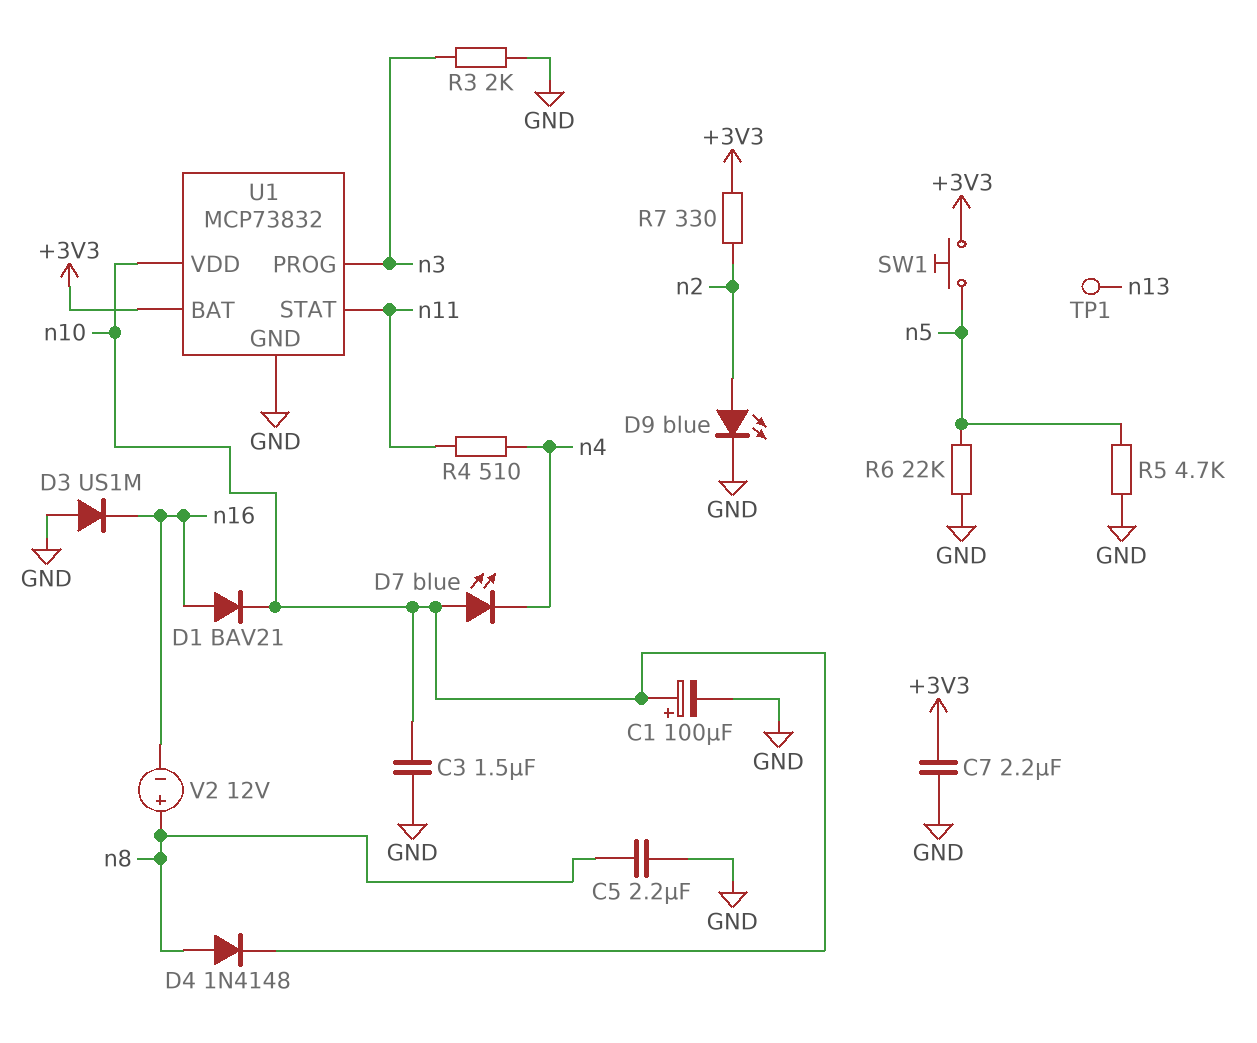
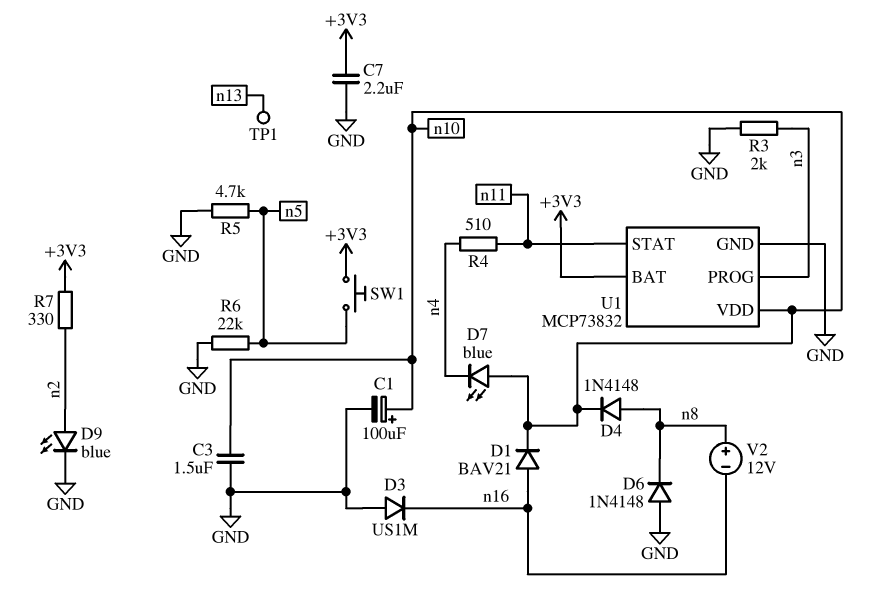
C5: 2.2uF (GND, n8) -> none
D6: none -> diode 1N4148 (A GND, K n8)

